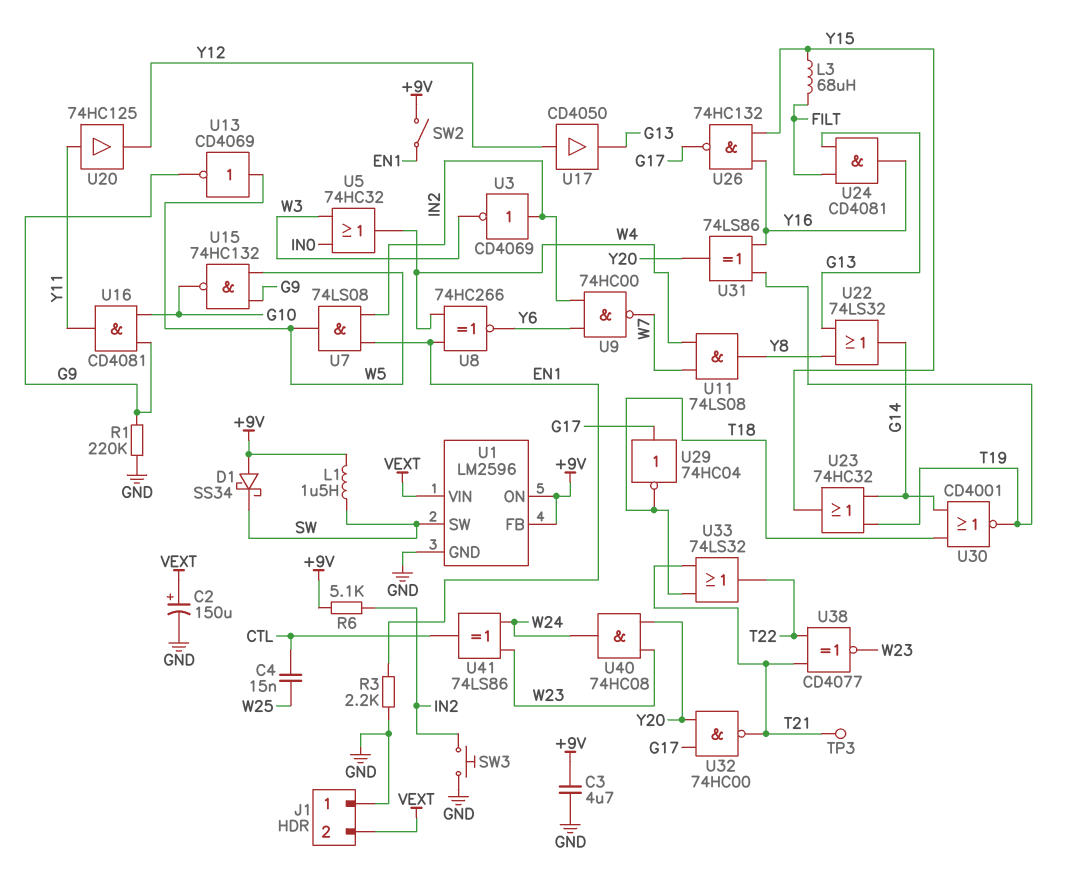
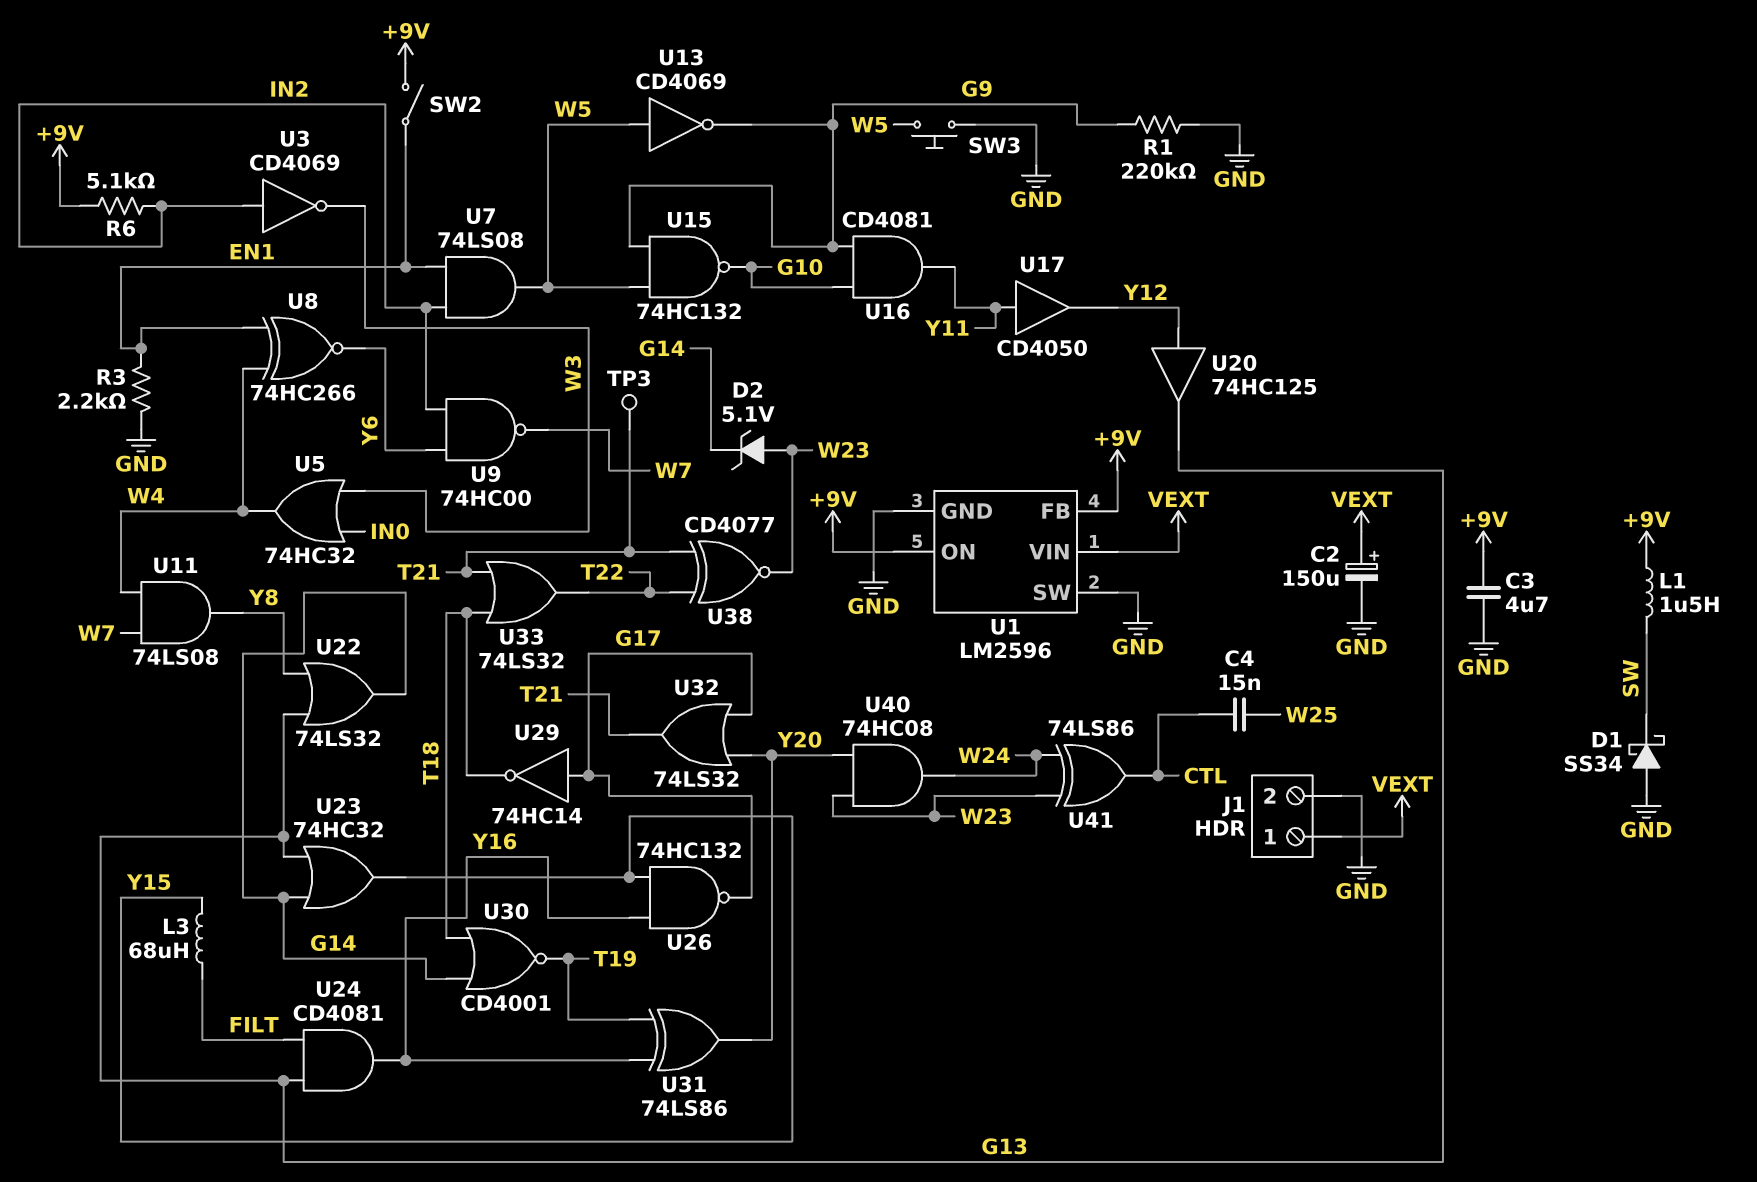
D1: schottky SS34 (A +9V, K SW) -> schottky SS34 (A GND, K SW)
D2: none -> zener 5.1V (A W23, K G14)
J1 pin 1: GND -> VEXT
J1 pin 2: VEXT -> GND
SW3: button (GND, IN2) -> button (GND, W5)
U1 pin SW: SW -> GND
U17: buffer CD4050 (in Y12, out G13) -> buffer CD4050 (in Y11, out Y12)
U20: buffer 74HC125 (in Y11, out Y12) -> buffer 74HC125 (in Y12, out G13)
U23: OR 74HC32 (in G14, in T19, out Y15) -> OR 74HC32 (in G13, in G14, out Y15)
U29: NOT 74HC04 (in G17, out T18) -> NOT 74HC14 (in G17, out T18)
U32: NAND 74HC00 (in G17, in Y20, out T21) -> OR 74LS32 (in G17, in Y20, out T21)

